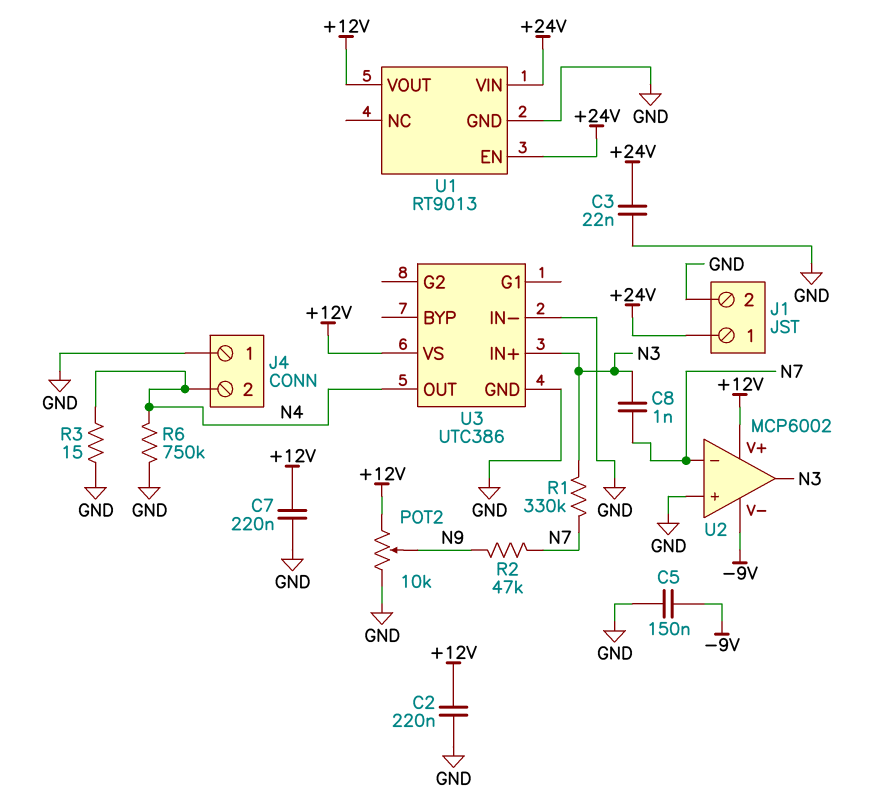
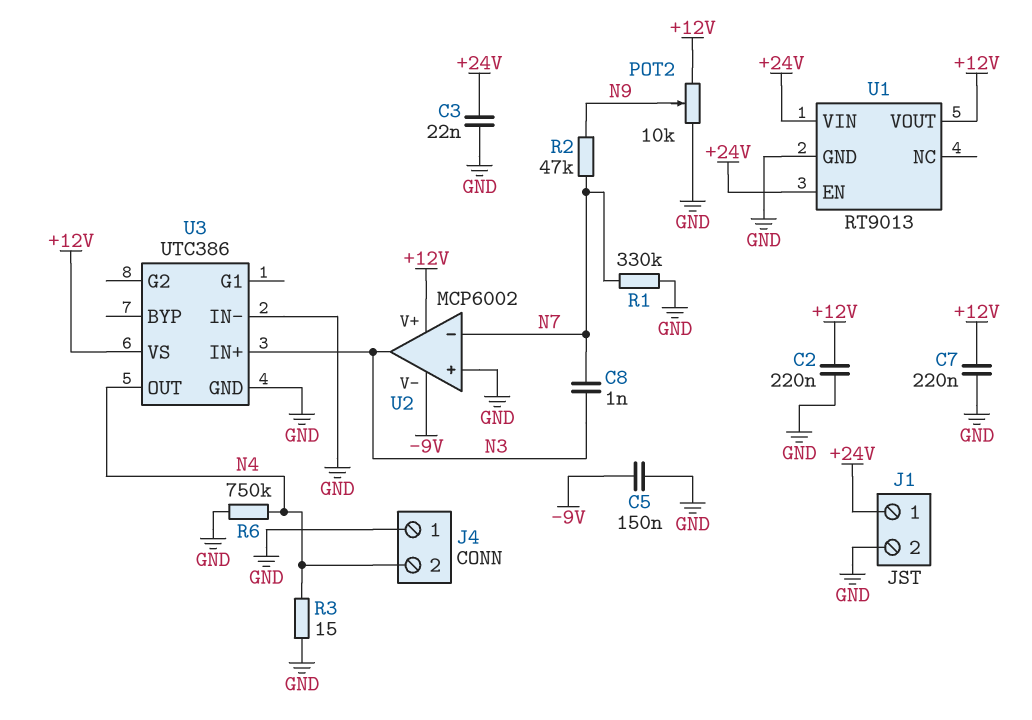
R1: 330k (N3, N7) -> 330k (GND, N7)

